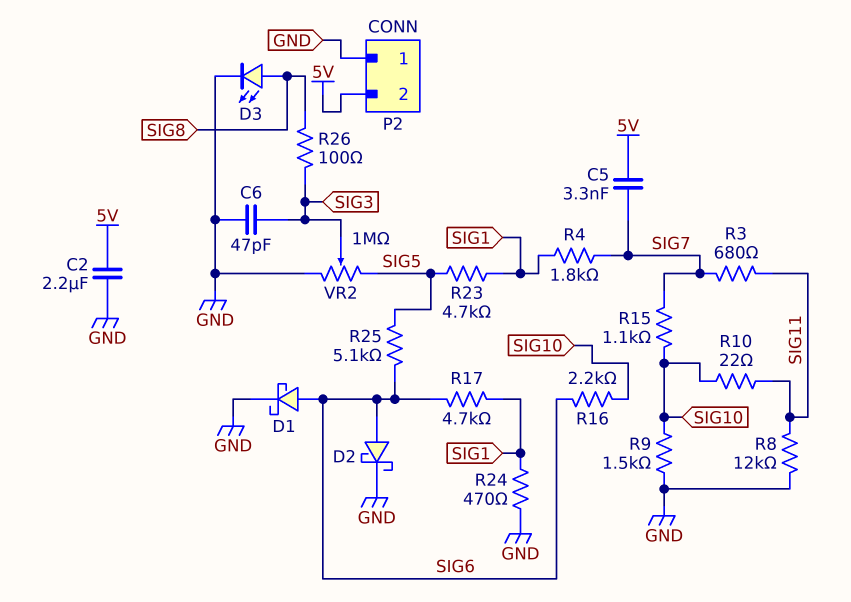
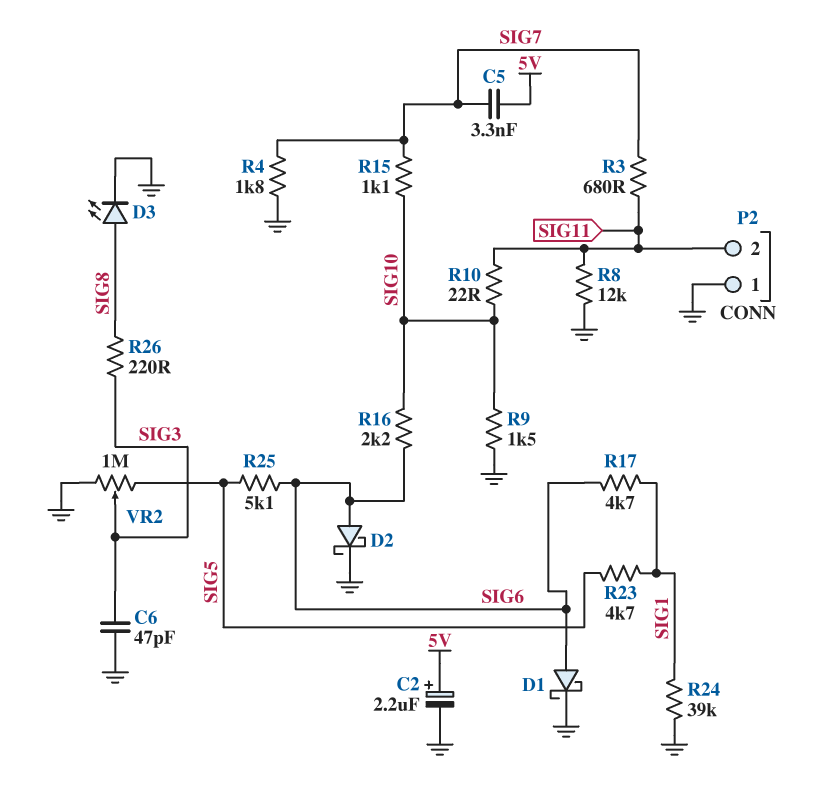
C2: 2.2uF (5V, GND) -> 2.2uF (plus 5V, minus GND)
P2 pin 2: 5V -> SIG11
R4: 1.8k (SIG1, SIG7) -> 1.8k (GND, SIG7)
R24: 470 (GND, SIG1) -> 39k (GND, SIG1)
R26: 100 (SIG3, SIG8) -> 220 (SIG3, SIG8)

